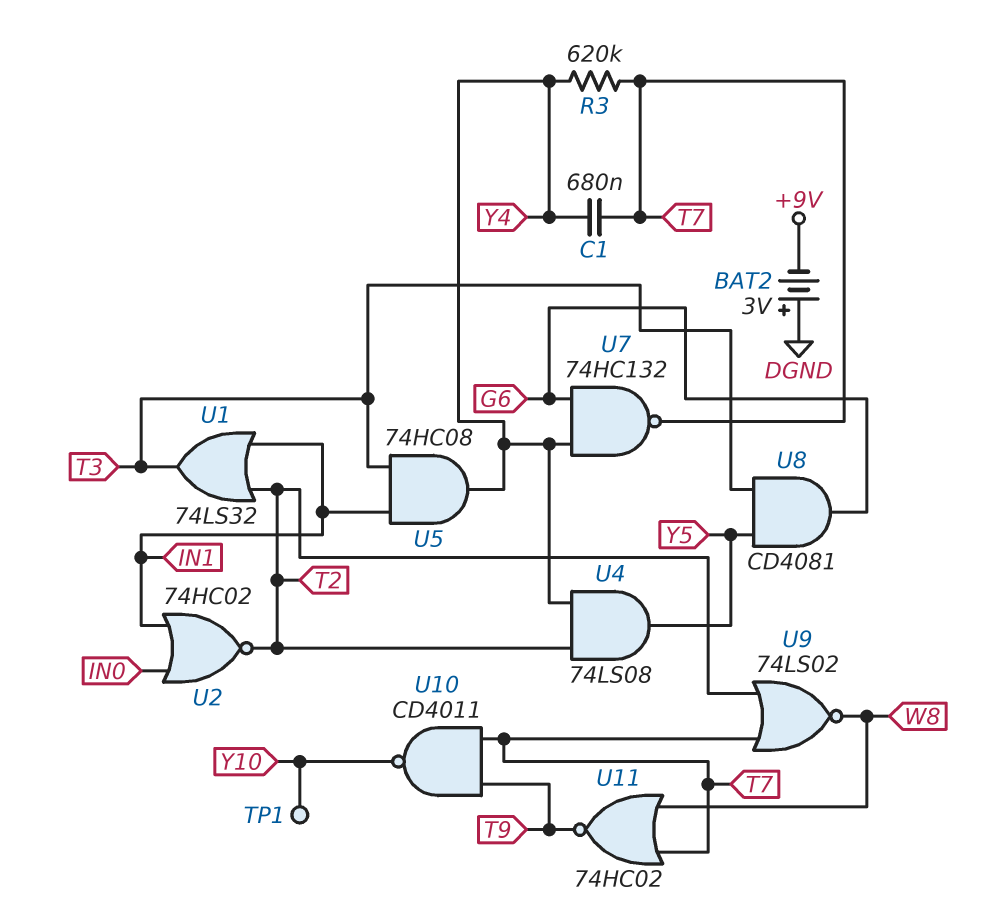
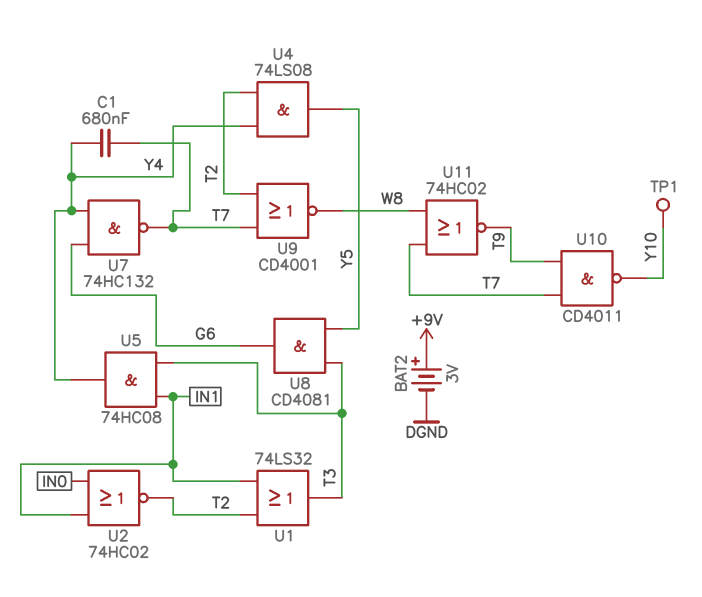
BAT2: 3V (plus DGND, minus +9V) -> 3V (plus +9V, minus DGND)
R3: 620k (T7, Y4) -> none
U9: NOR 74LS02 (in T2, in T7, out W8) -> NOR CD4001 (in T2, in T7, out W8)

